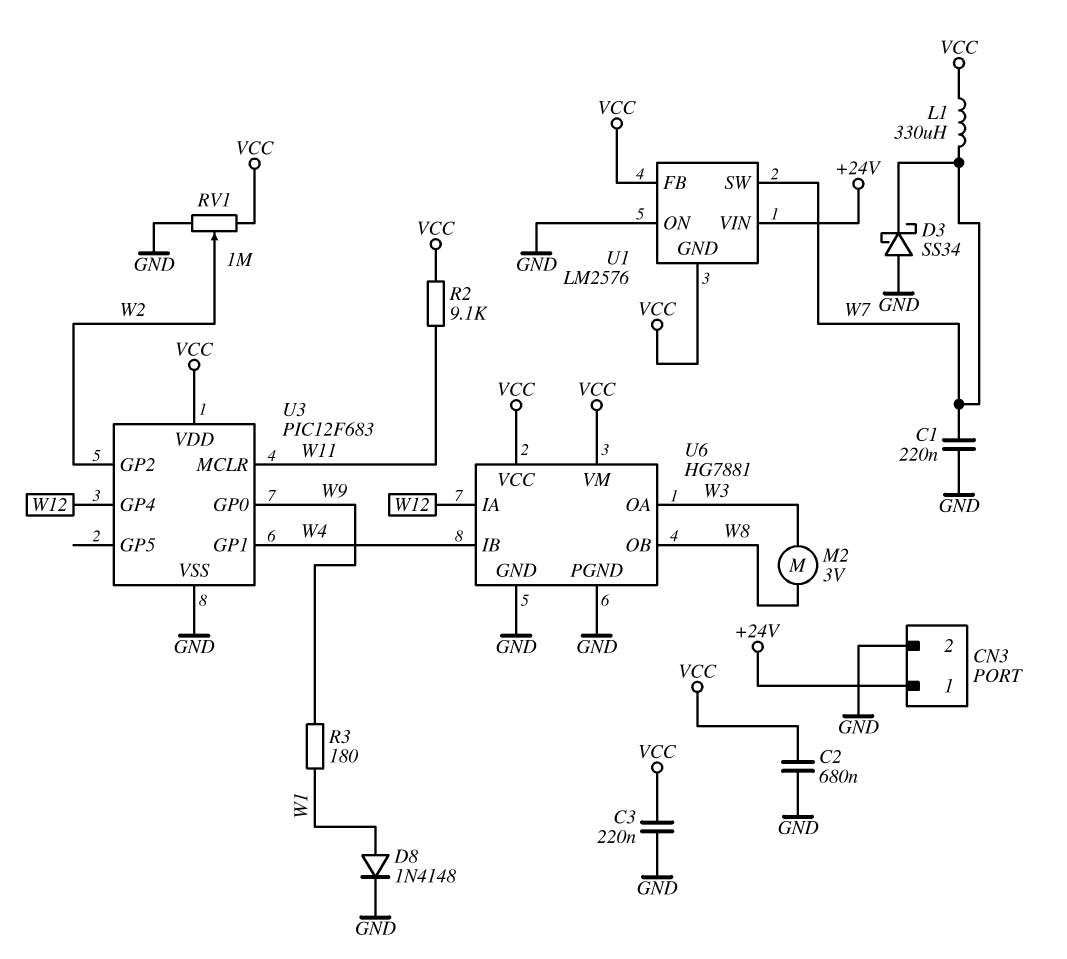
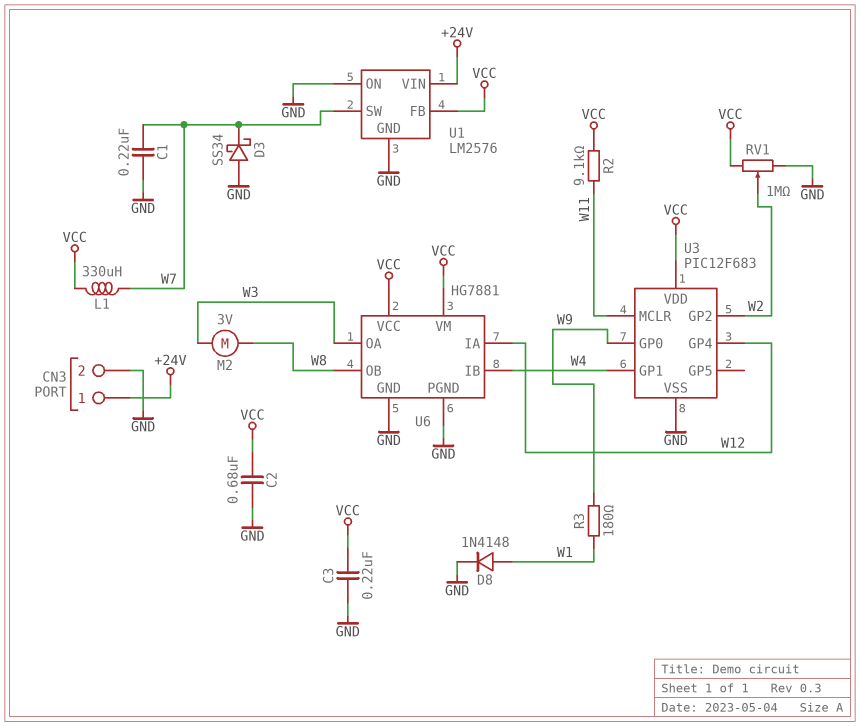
U1 pin GND: VCC -> GND

